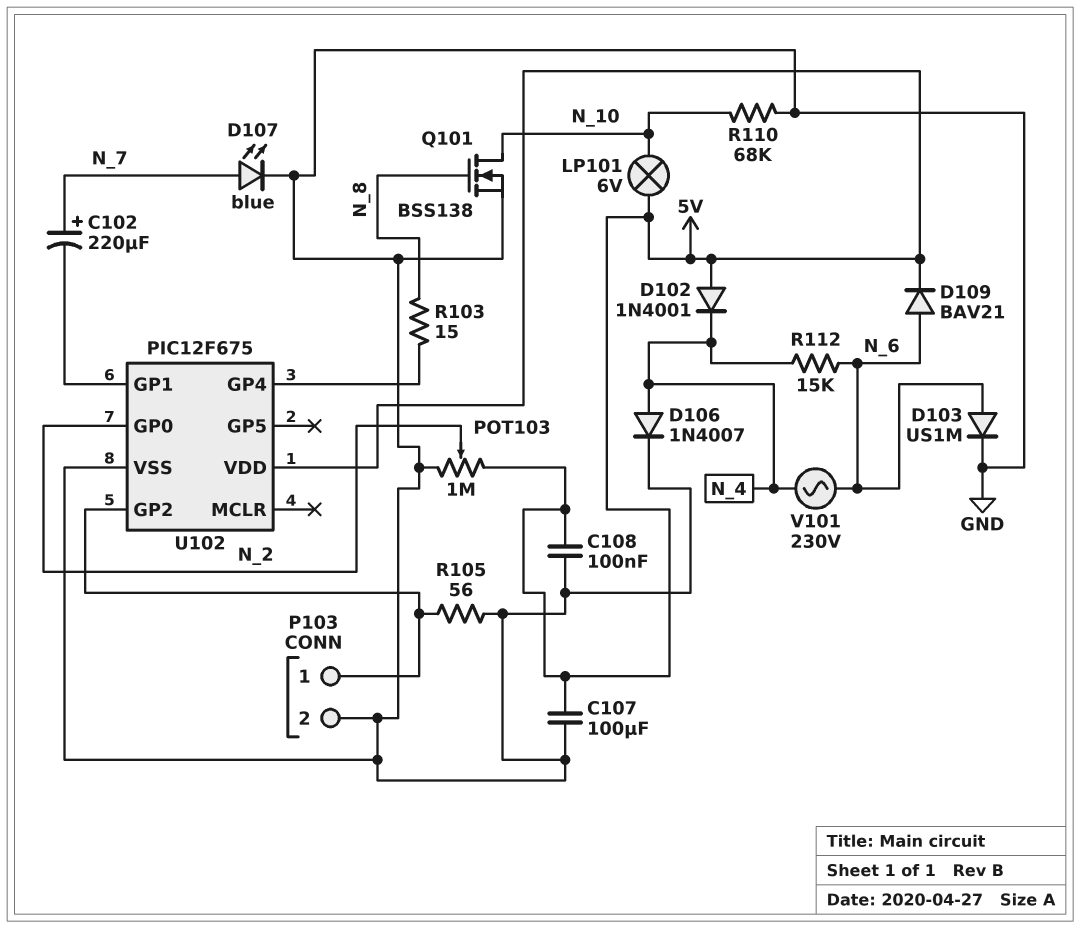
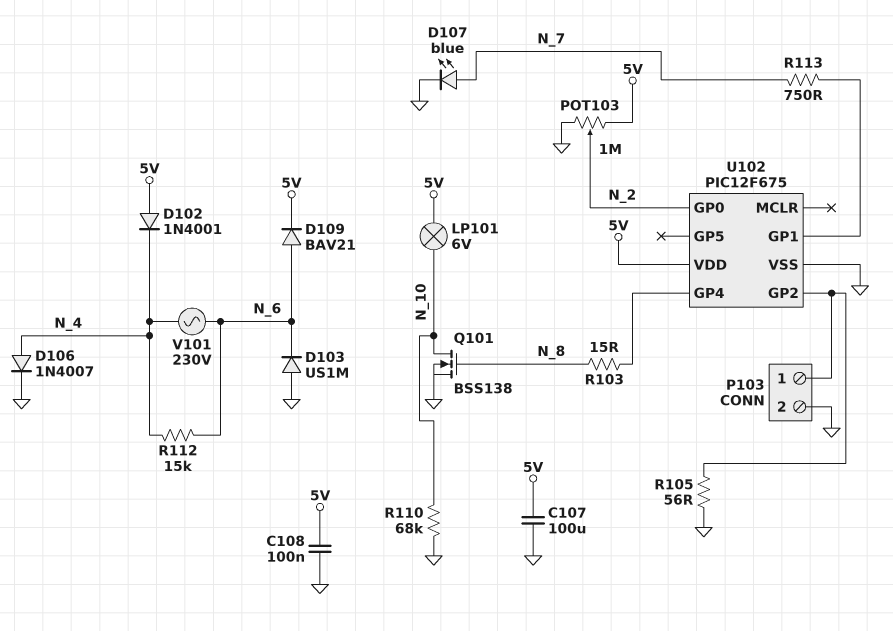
C102: 220uF (plus N_7, minus U102/GP1) -> none
D103: diode US1M (A N_6, K GND) -> diode US1M (A GND, K N_6)
R113: none -> 750 (N_7, U102/GP1)

